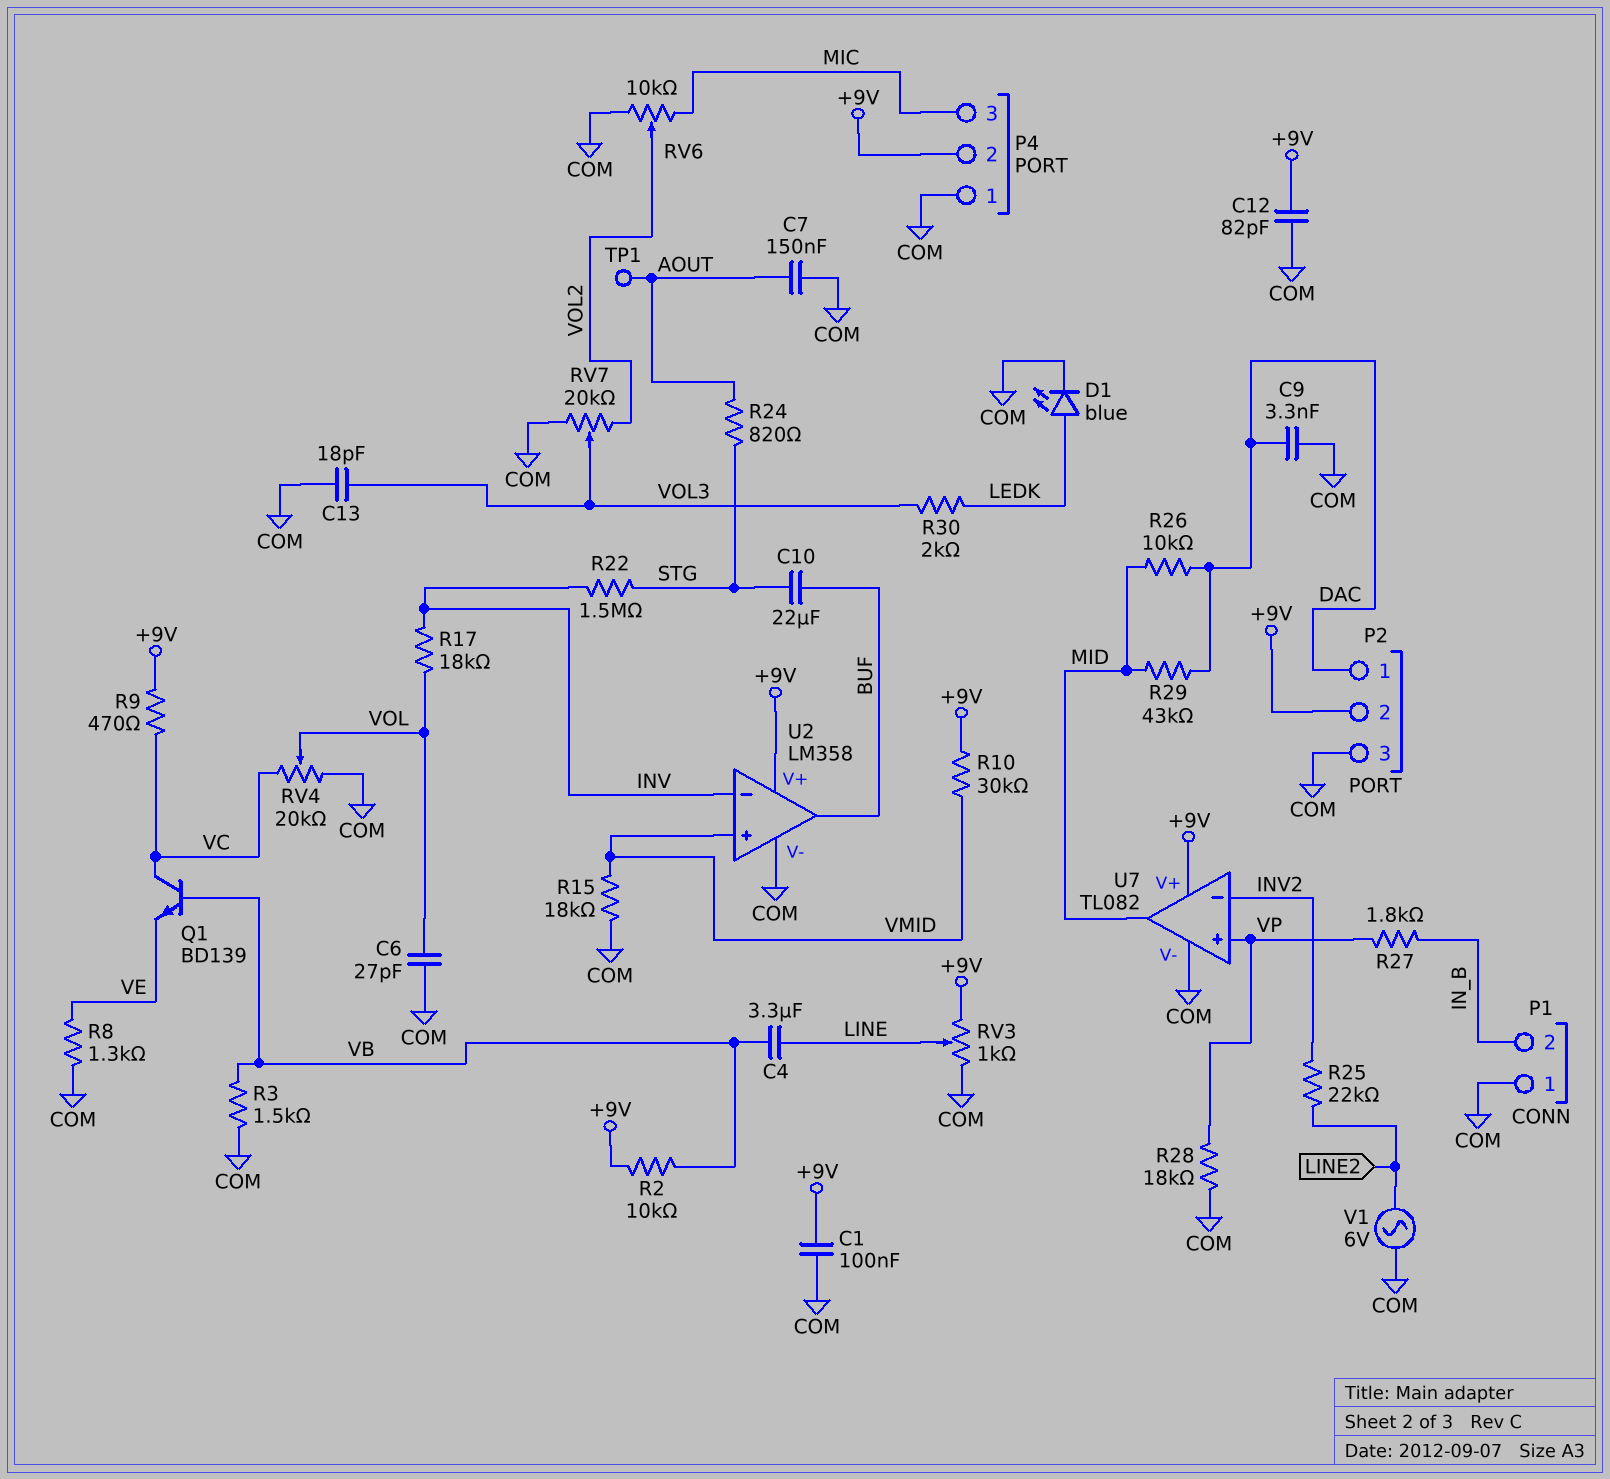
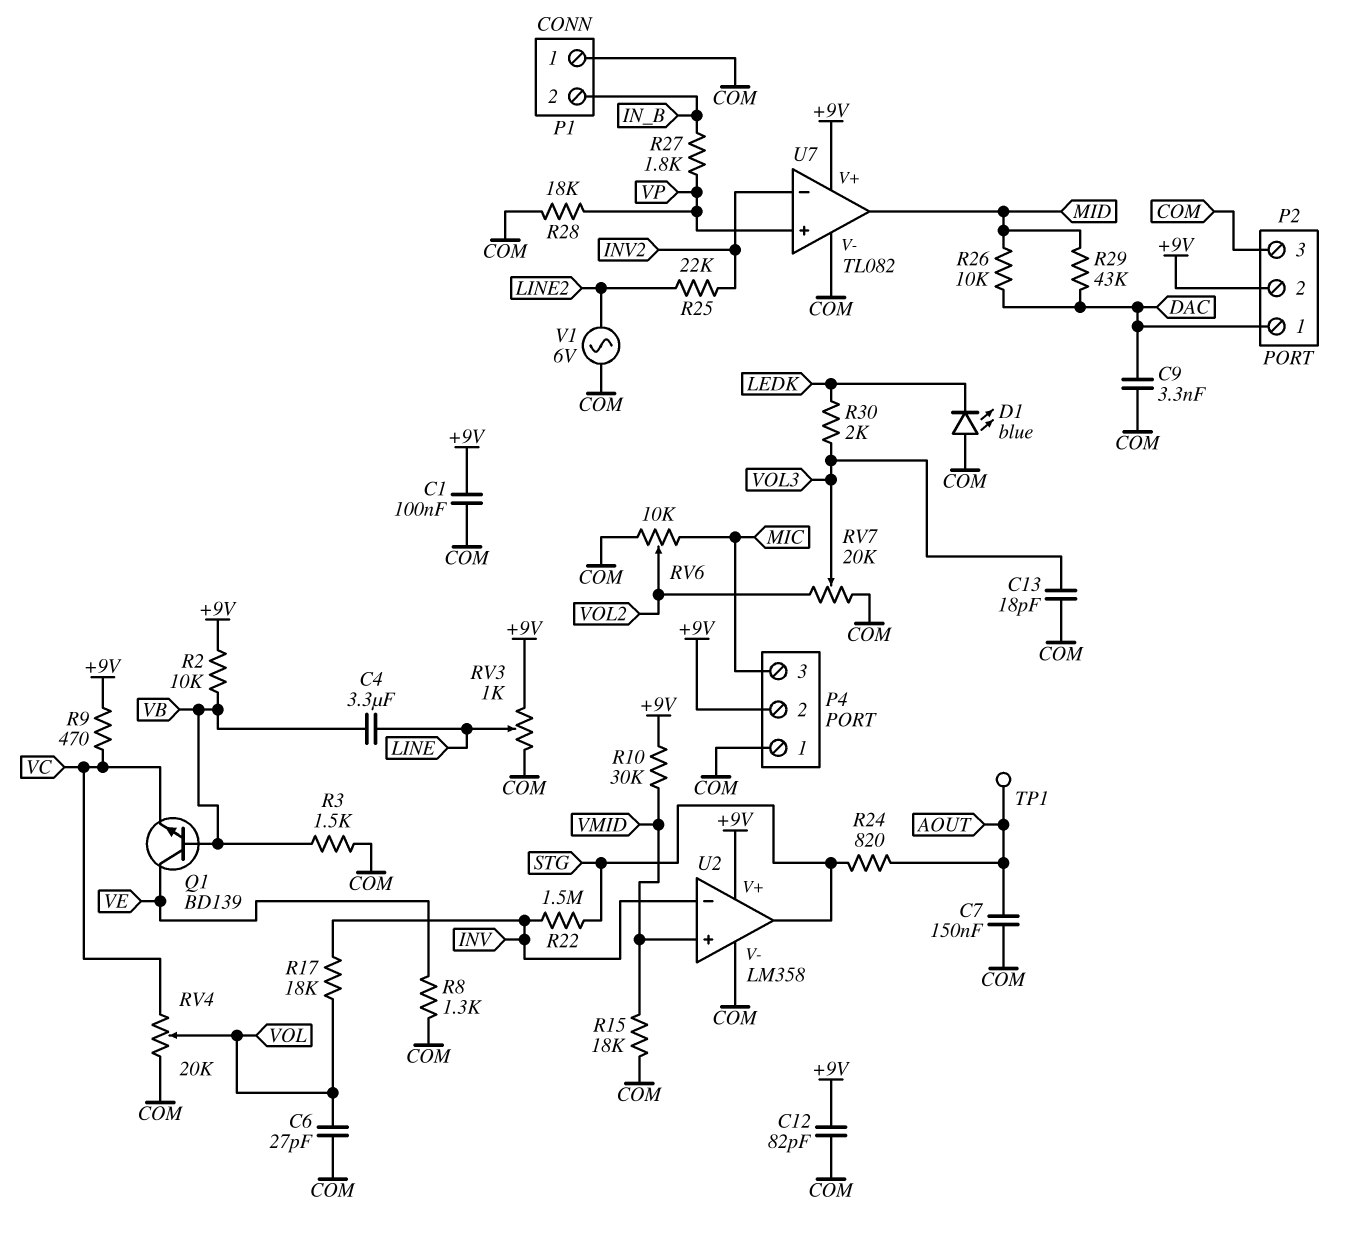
C10: 22uF (BUF, STG) -> none
D1: LED blue (A LEDK, K COM) -> LED blue (A COM, K LEDK)
Q1: NPN BD139 (B VB, C VC, E VE) -> NPN BD139 (B VB, C VE, E VC)
U2 pin out: BUF -> STG

